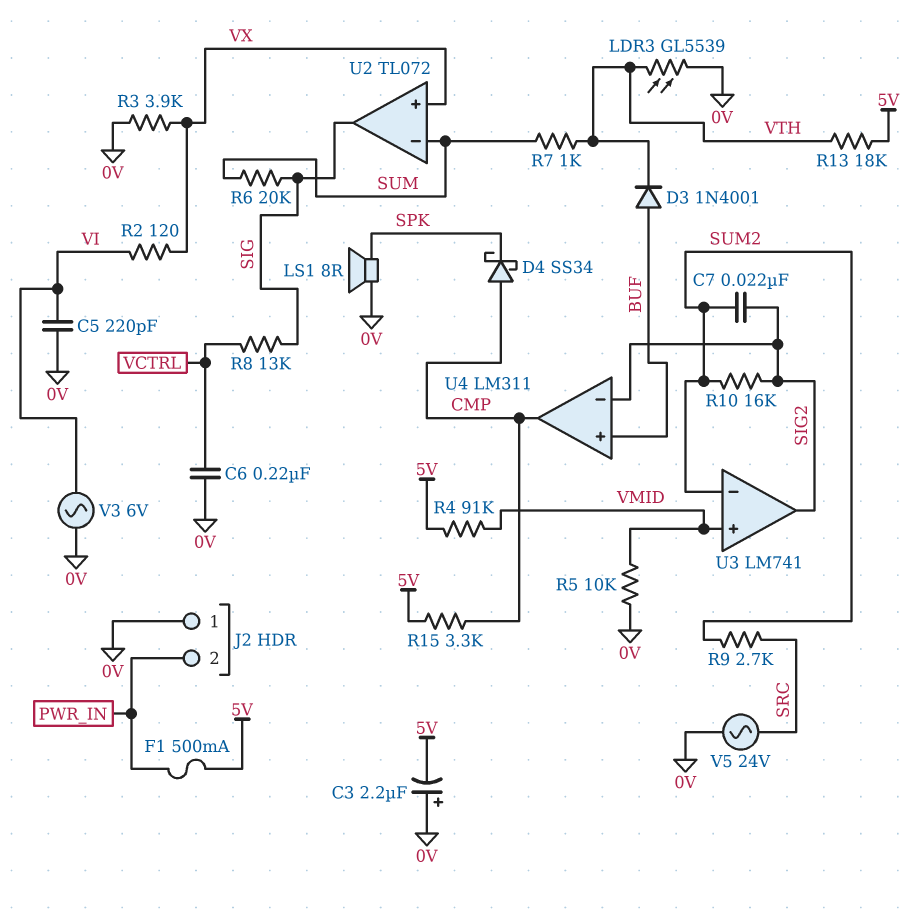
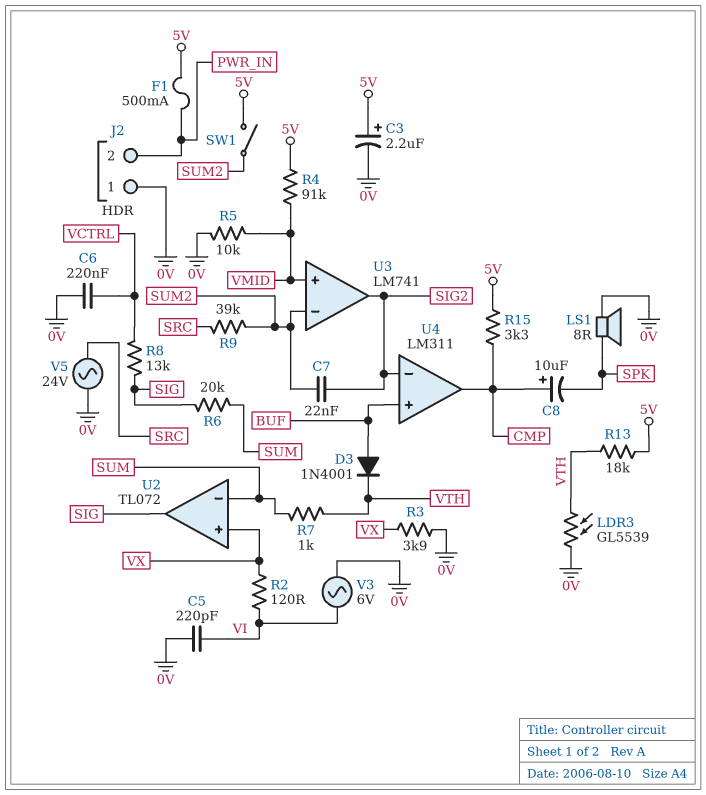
C3: 2.2uF (plus 0V, minus 5V) -> 2.2uF (plus 5V, minus 0V)
C8: none -> 10uF (plus CMP, minus SPK)
D4: schottky SS34 (A CMP, K SPK) -> none
R9: 2.7k (SRC, SUM2) -> 39k (SRC, SUM2)
R10: 16k (SIG2, SUM2) -> none
SW1: none -> switch (5V, SUM2)

